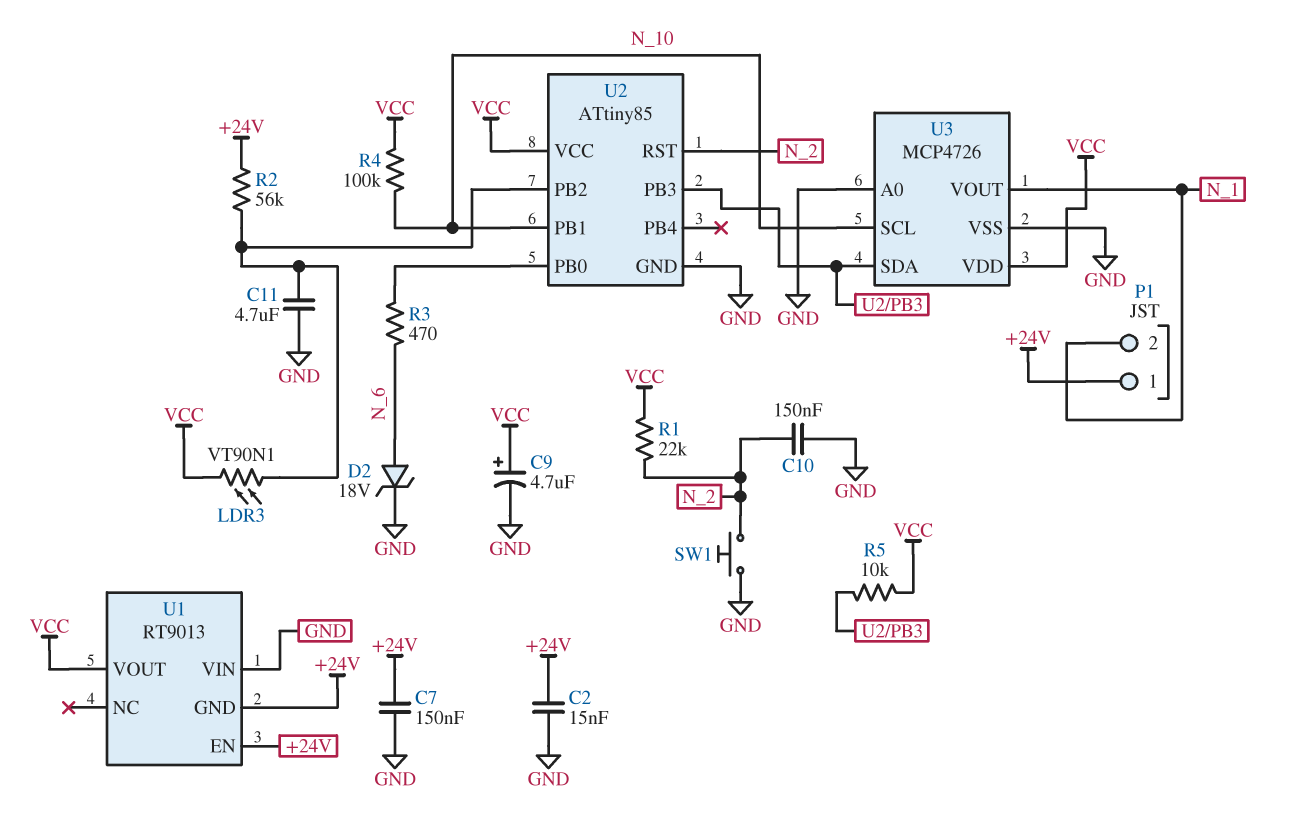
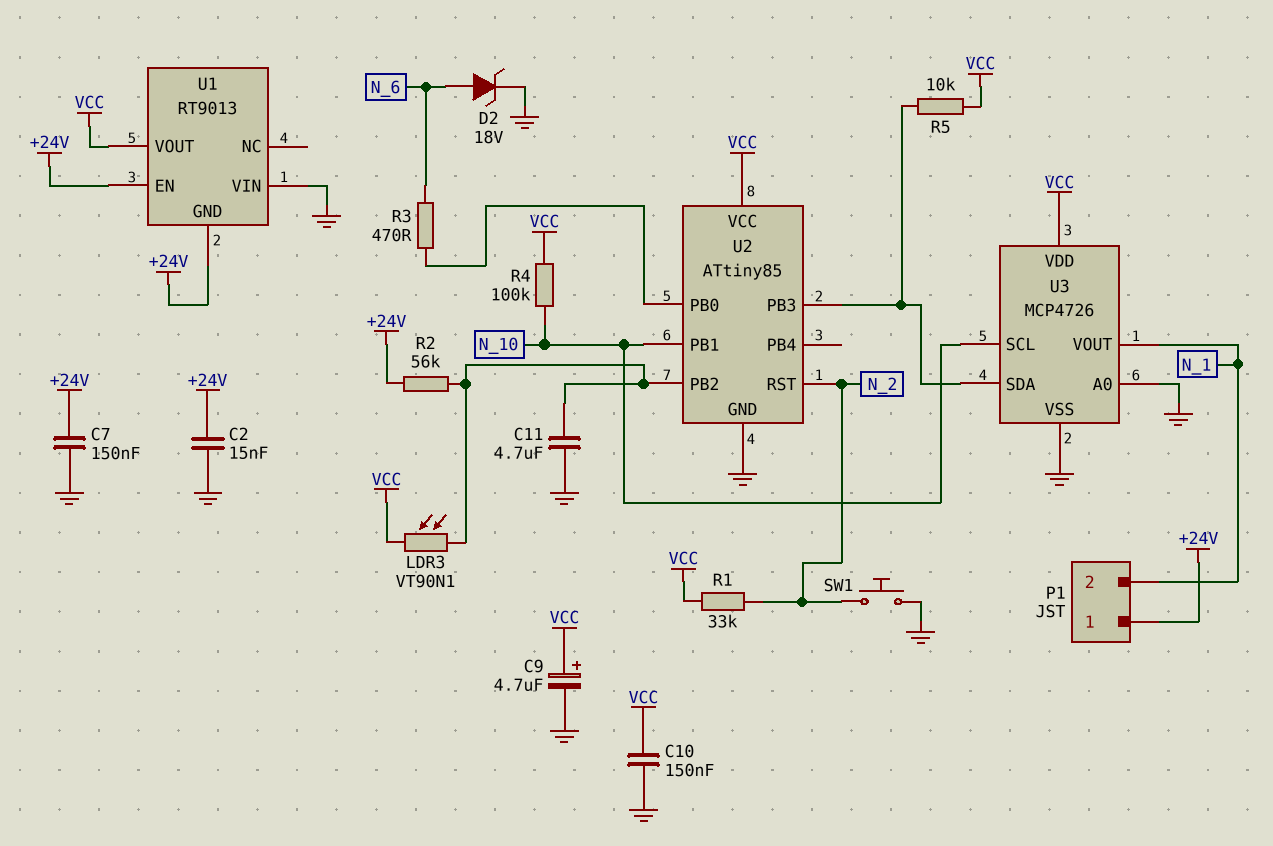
C10: 150nF (GND, N_2) -> 150nF (GND, VCC)
R1: 22k (N_2, VCC) -> 33k (N_2, VCC)

